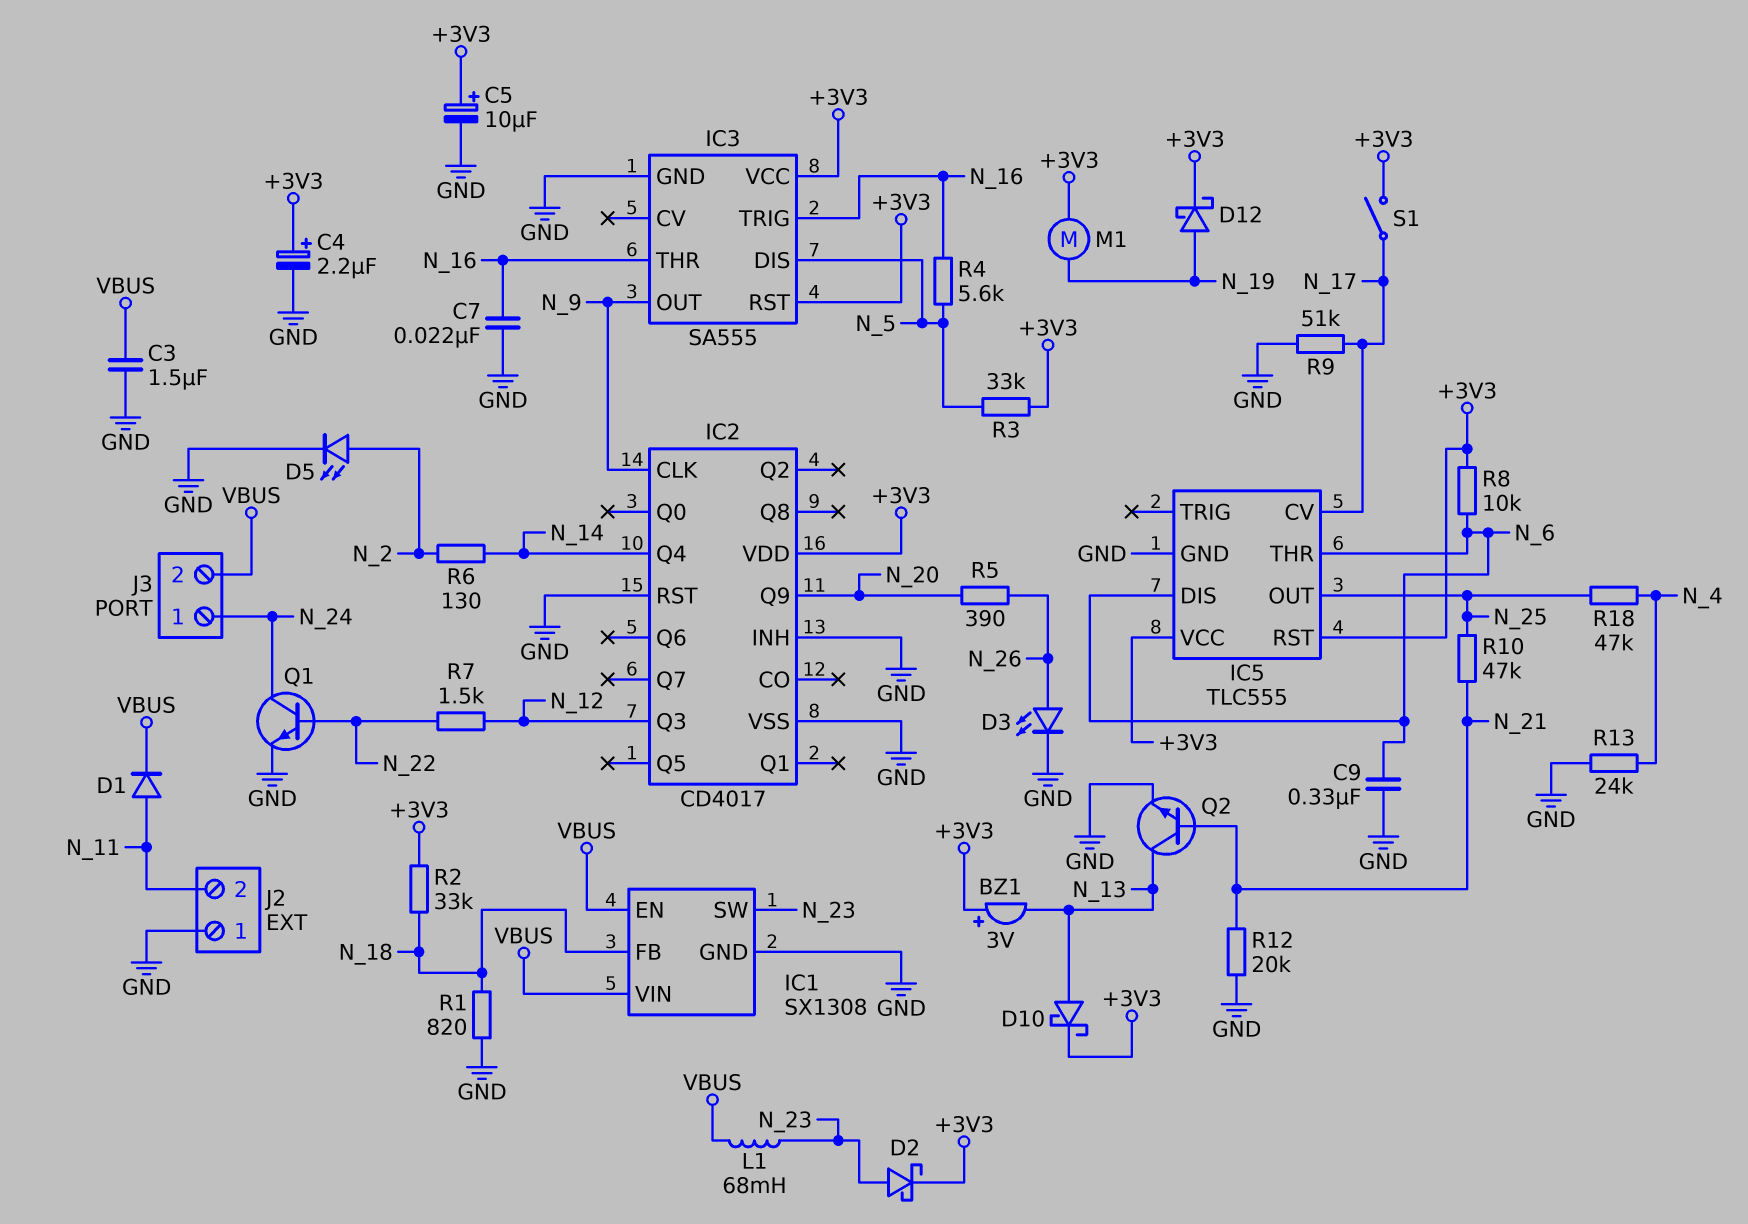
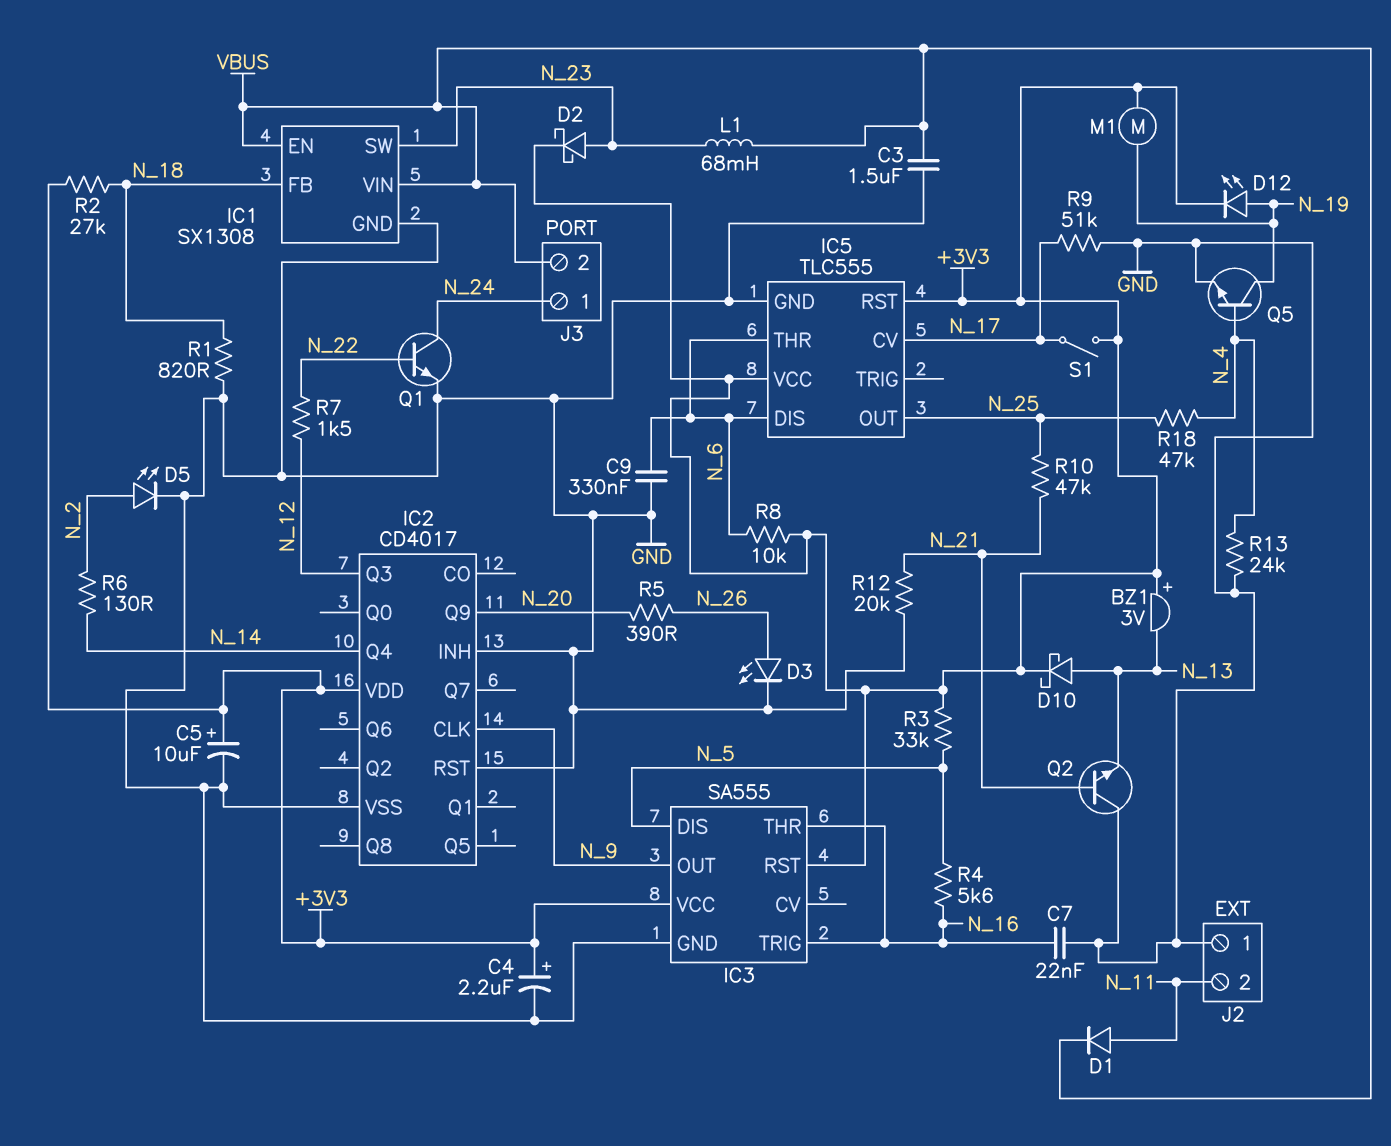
D12: schottky (A N_19, K +3V3) -> LED (A N_19, K +3V3)
Q2: NPN (B N_21, C N_13, E GND) -> NPN (B N_21, C GND, E N_13)
Q5: none -> NPN (B N_4, C N_19, E GND)
R2: 33k (+3V3, N_18) -> 27k (+3V3, N_18)

